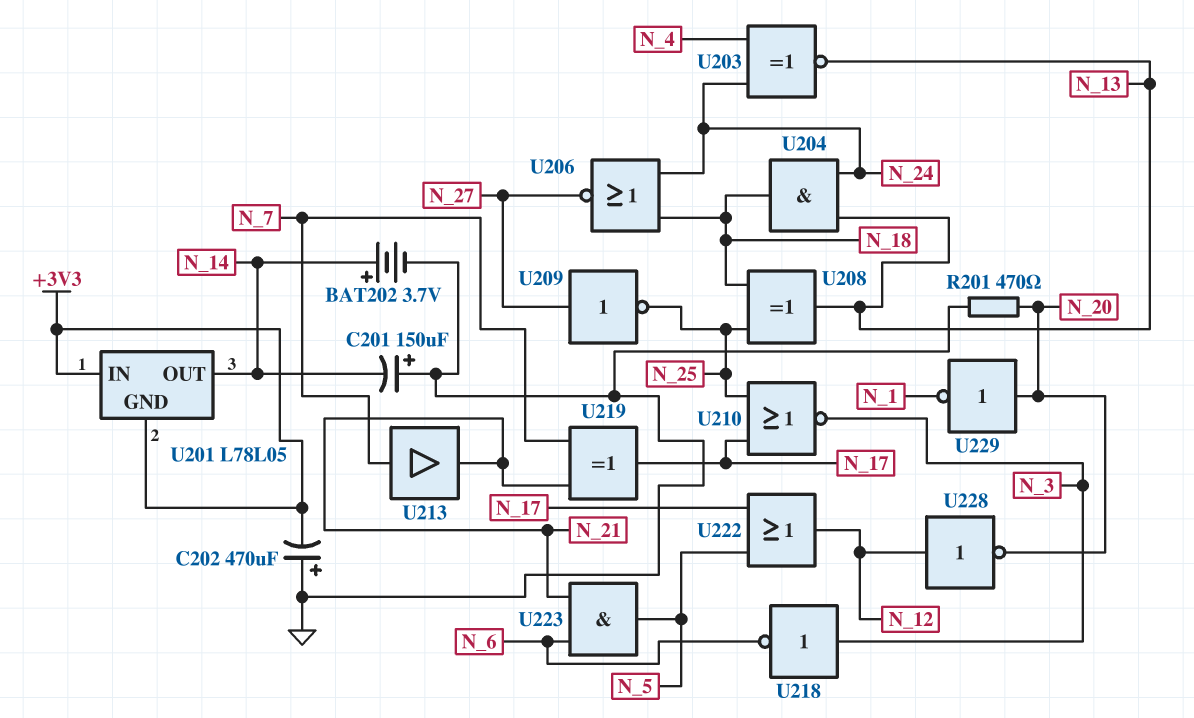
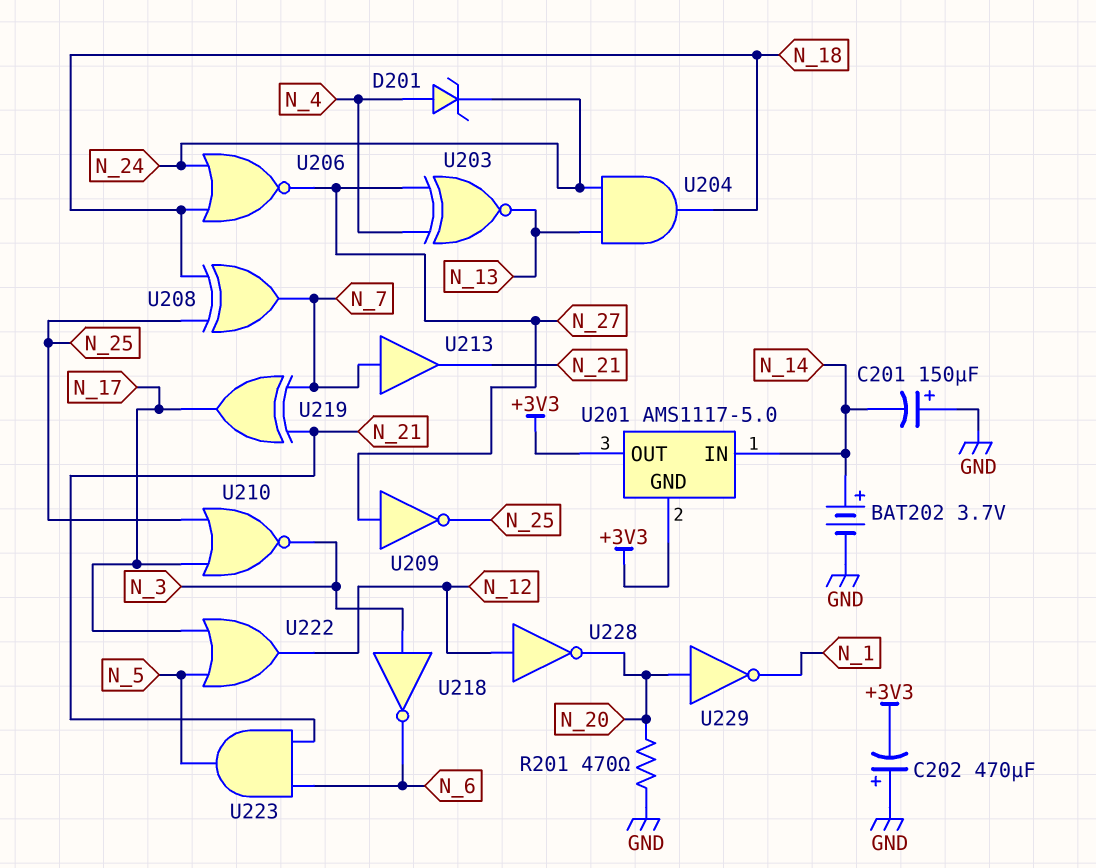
D201: none -> zener (A N_4, K N_24)
U201: L78L05 -> AMS1117-5.0
U201 pin IN: +3V3 -> N_14
U201 pin OUT: N_14 -> +3V3
U203: XNOR (in N_4, in N_24, out N_13) -> XNOR (in N_4, in N_27, out N_13)
U208: XOR (in N_18, in N_25, out N_13) -> XOR (in N_18, in N_25, out N_7)

